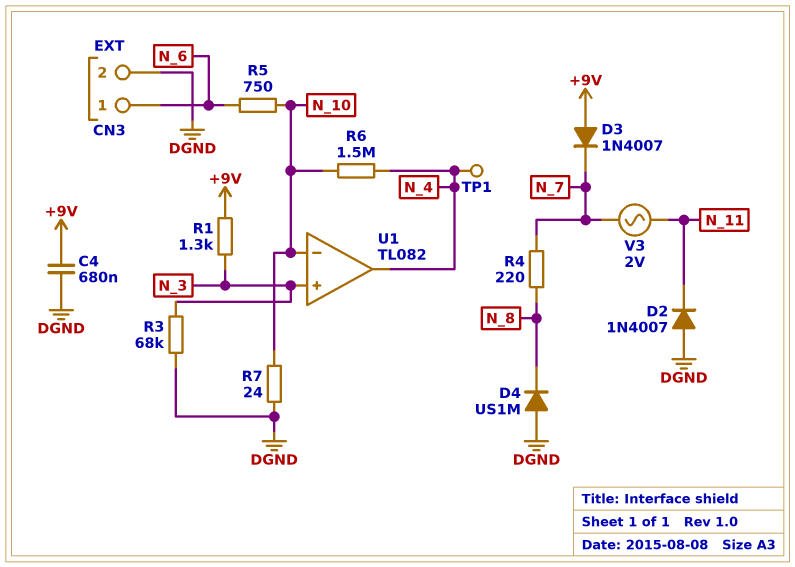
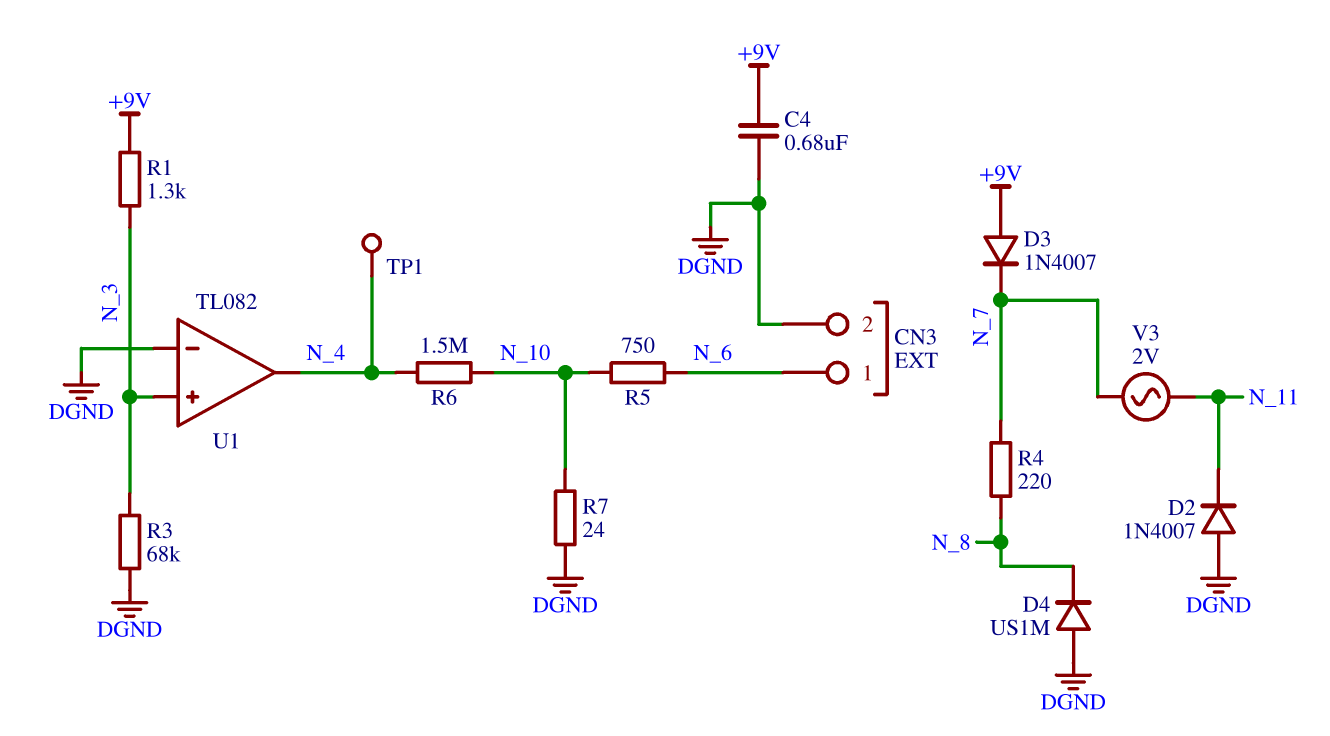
U1 pin in-: N_10 -> DGND

